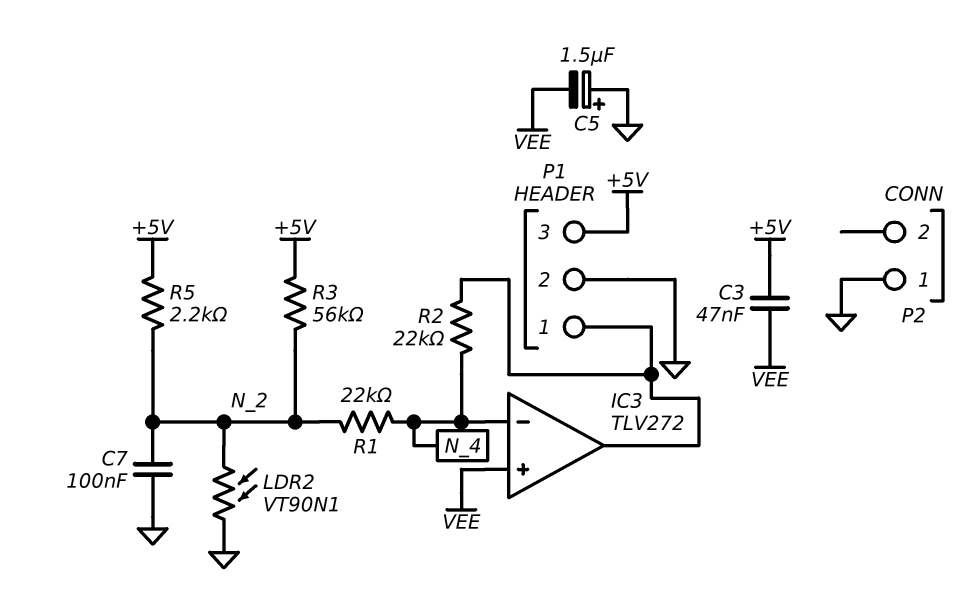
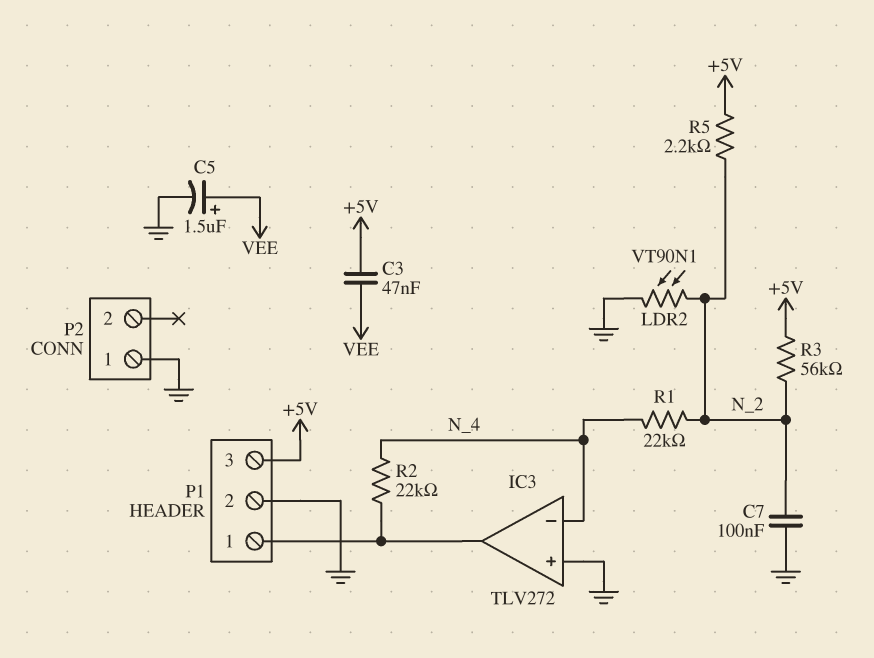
C5: 1.5uF (plus GND, minus VEE) -> 1.5uF (plus VEE, minus GND)
IC3 pin in+: VEE -> GND

